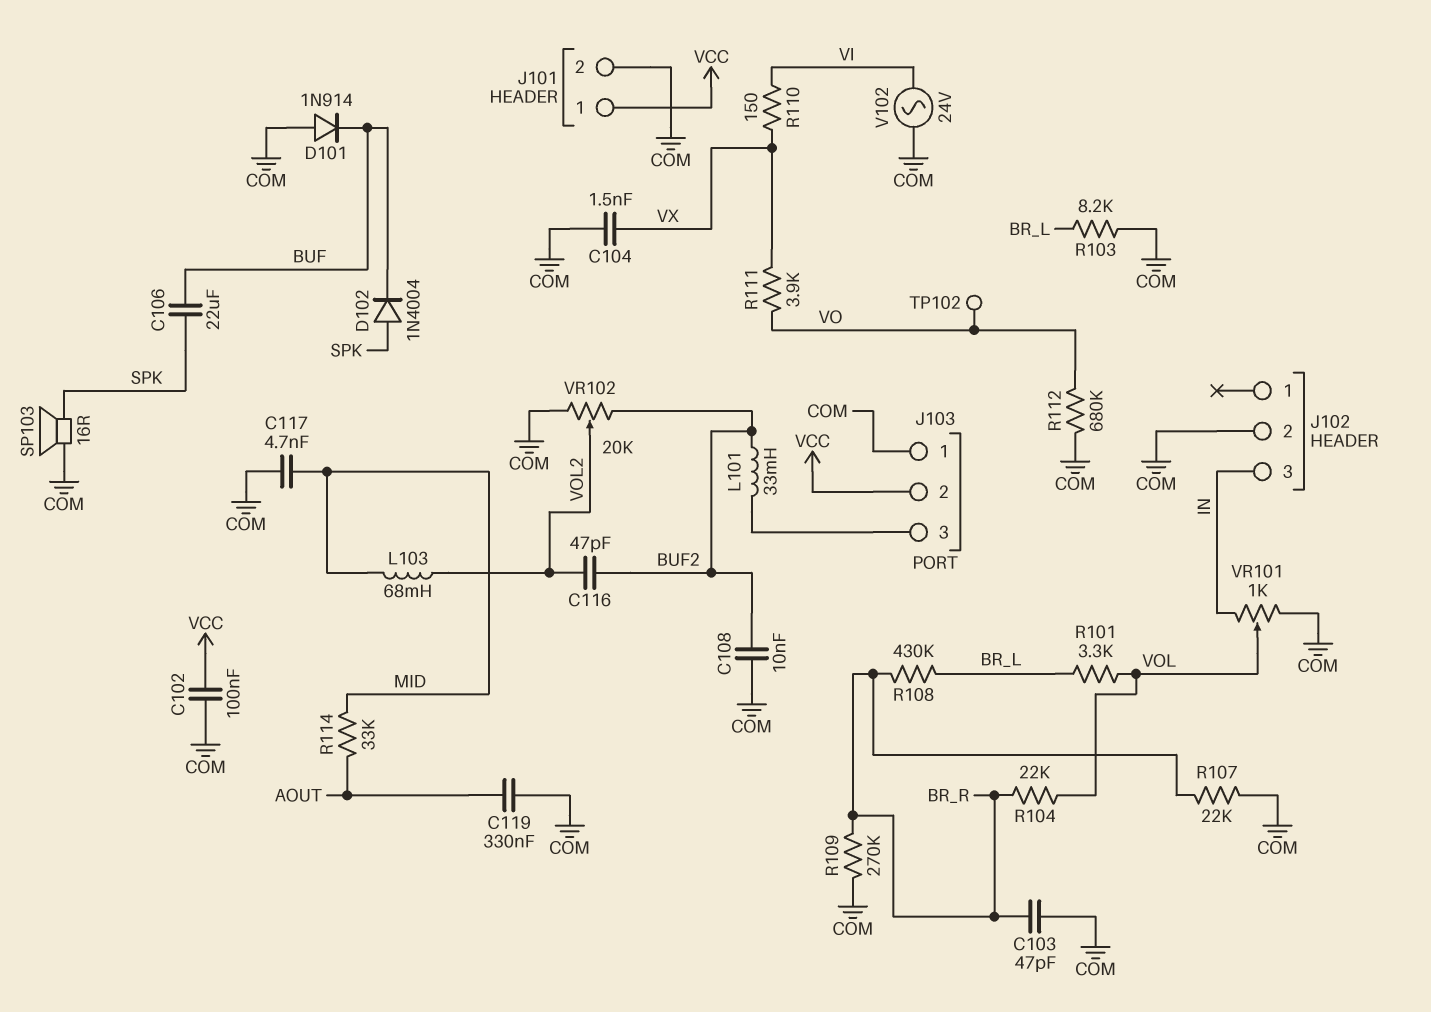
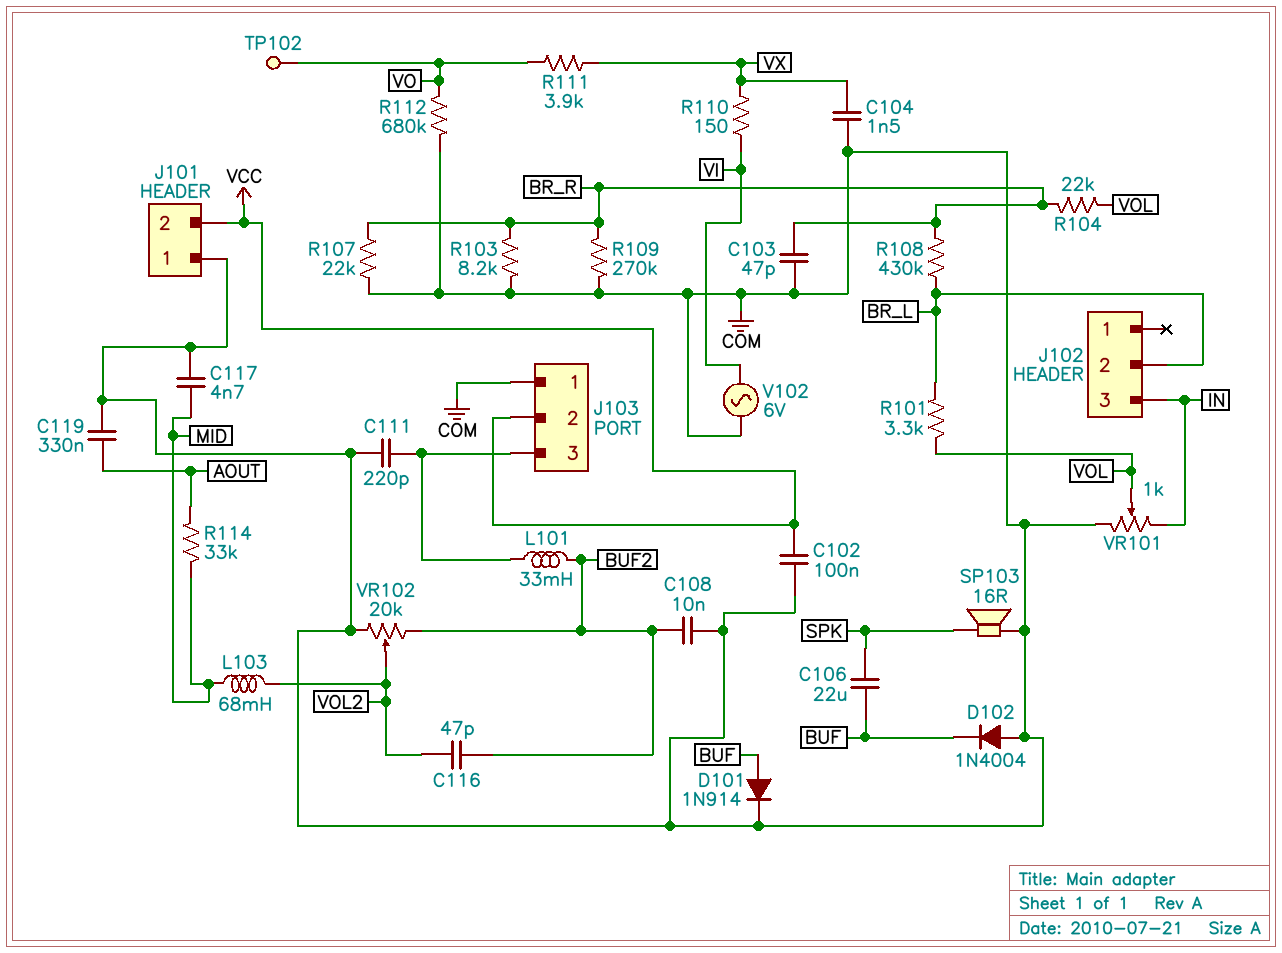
C111: none -> 220pF (COM, J103/3)
D101: diode 1N914 (A COM, K BUF) -> diode 1N914 (A BUF, K COM)
D102: diode 1N4004 (A SPK, K BUF) -> diode 1N4004 (A COM, K BUF)
J101 pin 1: VCC -> COM
J101 pin 2: COM -> VCC
J102 pin 2: COM -> BR_L
R103: 8.2k (BR_L, COM) -> 8.2k (BR_R, COM)
V102: AC 24V (COM, VI) -> AC 6V (COM, VI)

